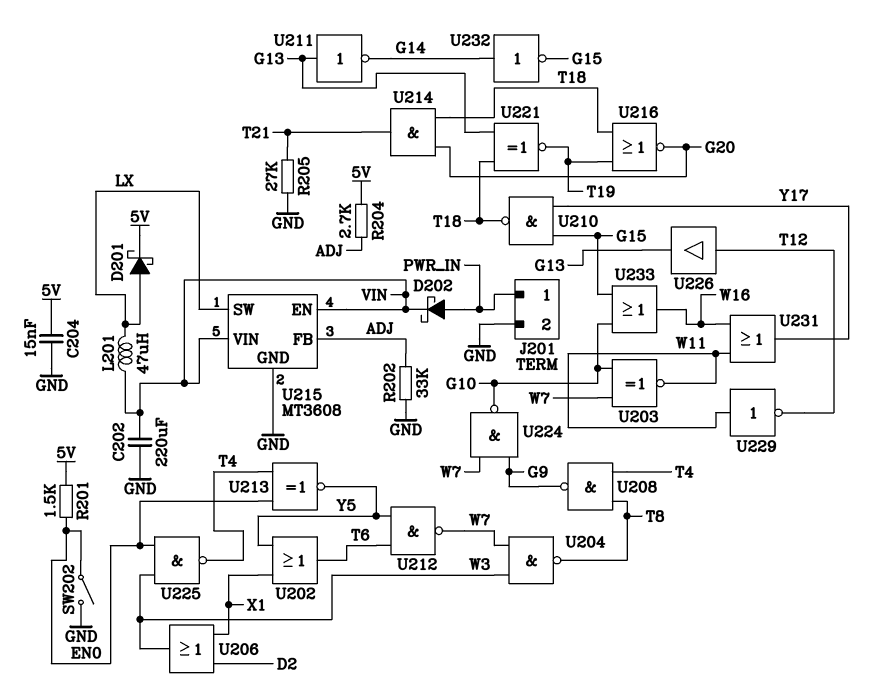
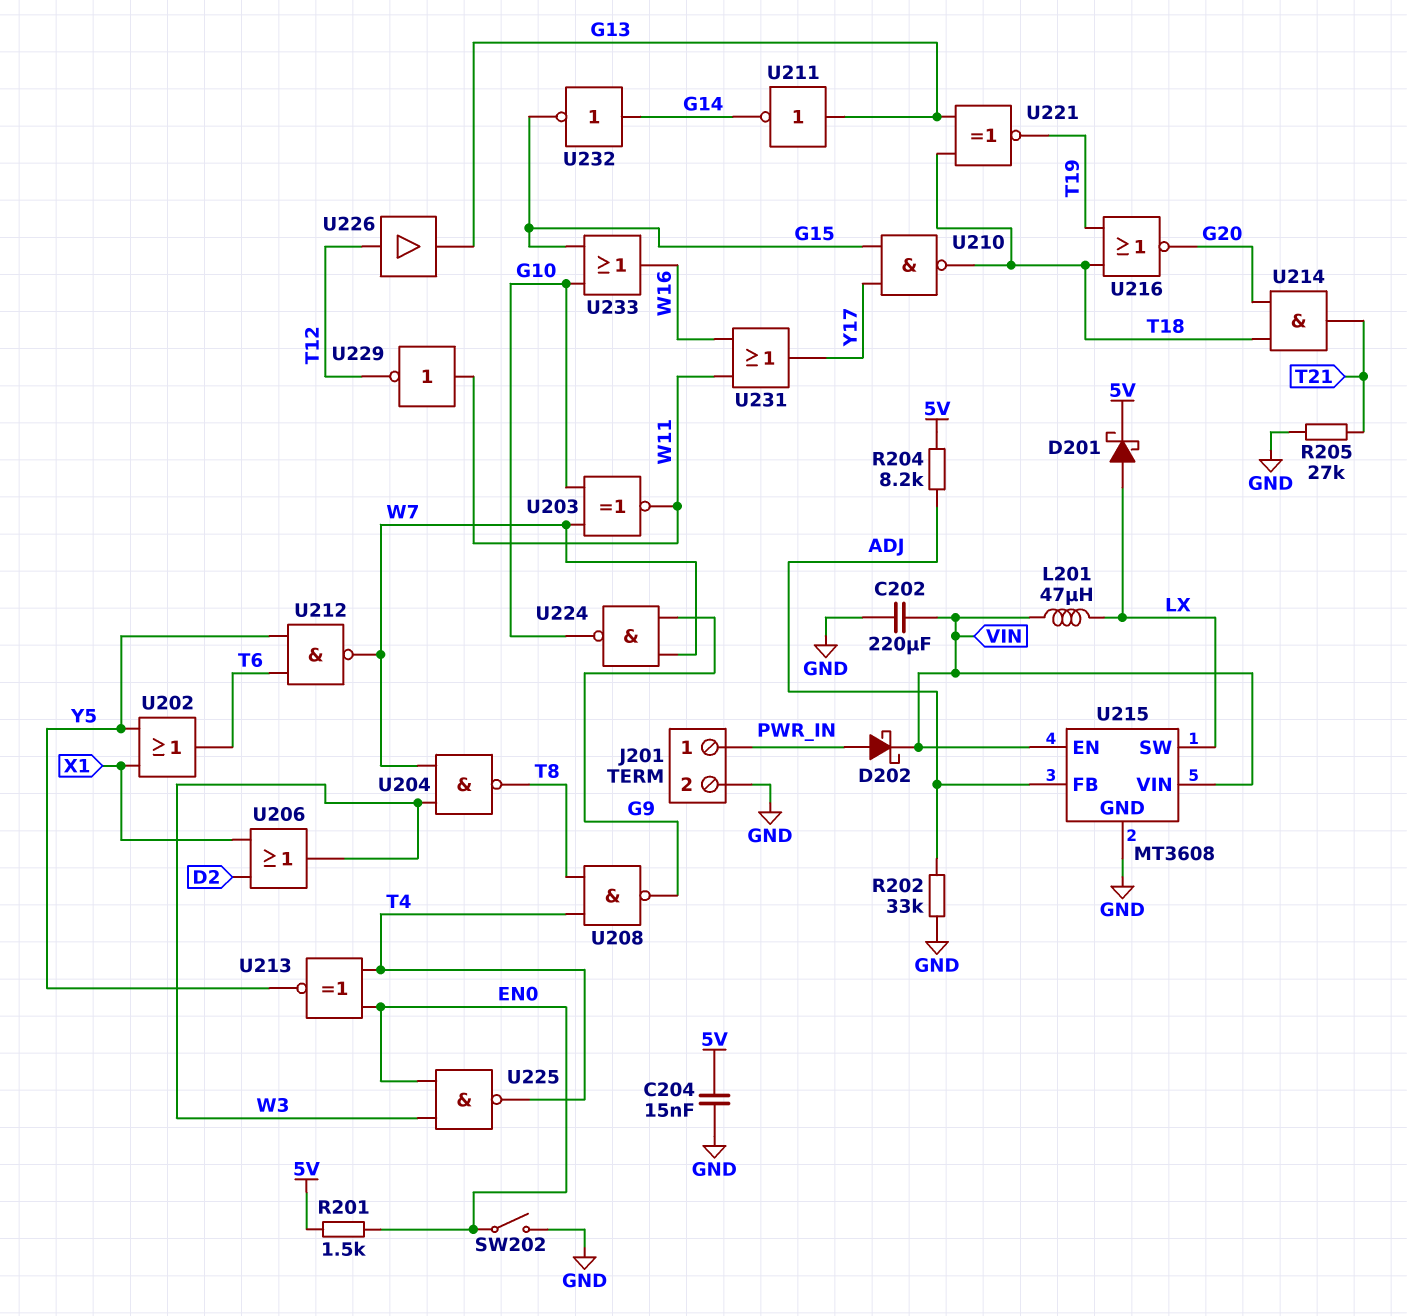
R204: 2.7k (5V, ADJ) -> 8.2k (5V, ADJ)

